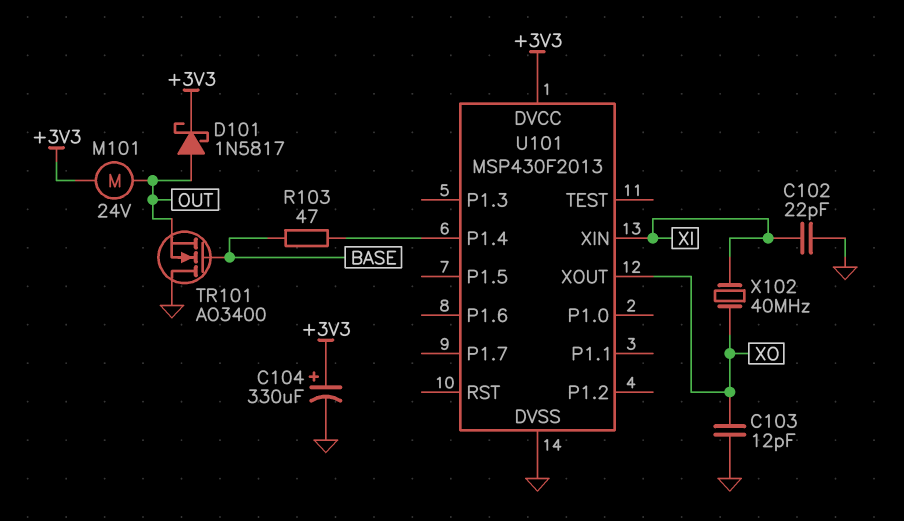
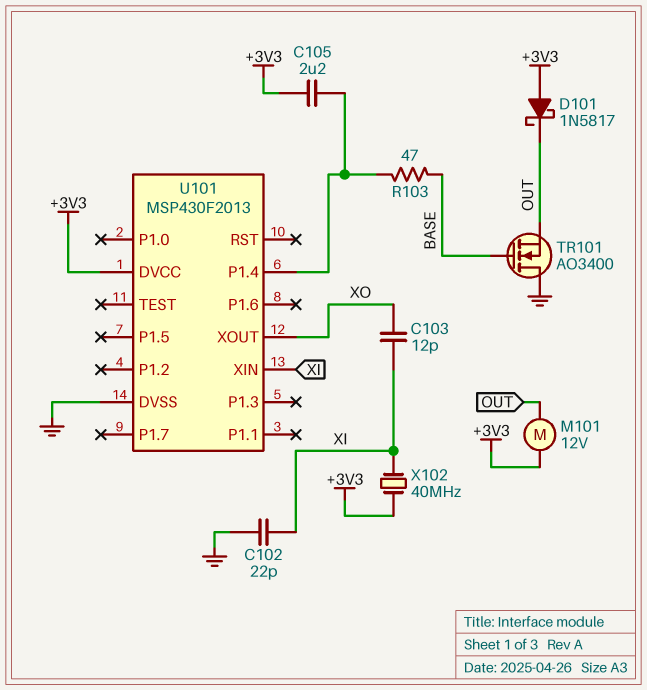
C103: 12pF (GND, XO) -> 12pF (XI, XO)
C104: 330uF (plus +3V3, minus GND) -> none
C105: none -> 2.2uF (+3V3, U101/P1.4)
D101: schottky 1N5817 (A OUT, K +3V3) -> schottky 1N5817 (A +3V3, K OUT)
M101: motor 24V (+3V3, OUT) -> motor 12V (+3V3, OUT)
X102: 40MHz (XI, XO) -> 40MHz (+3V3, XI)

